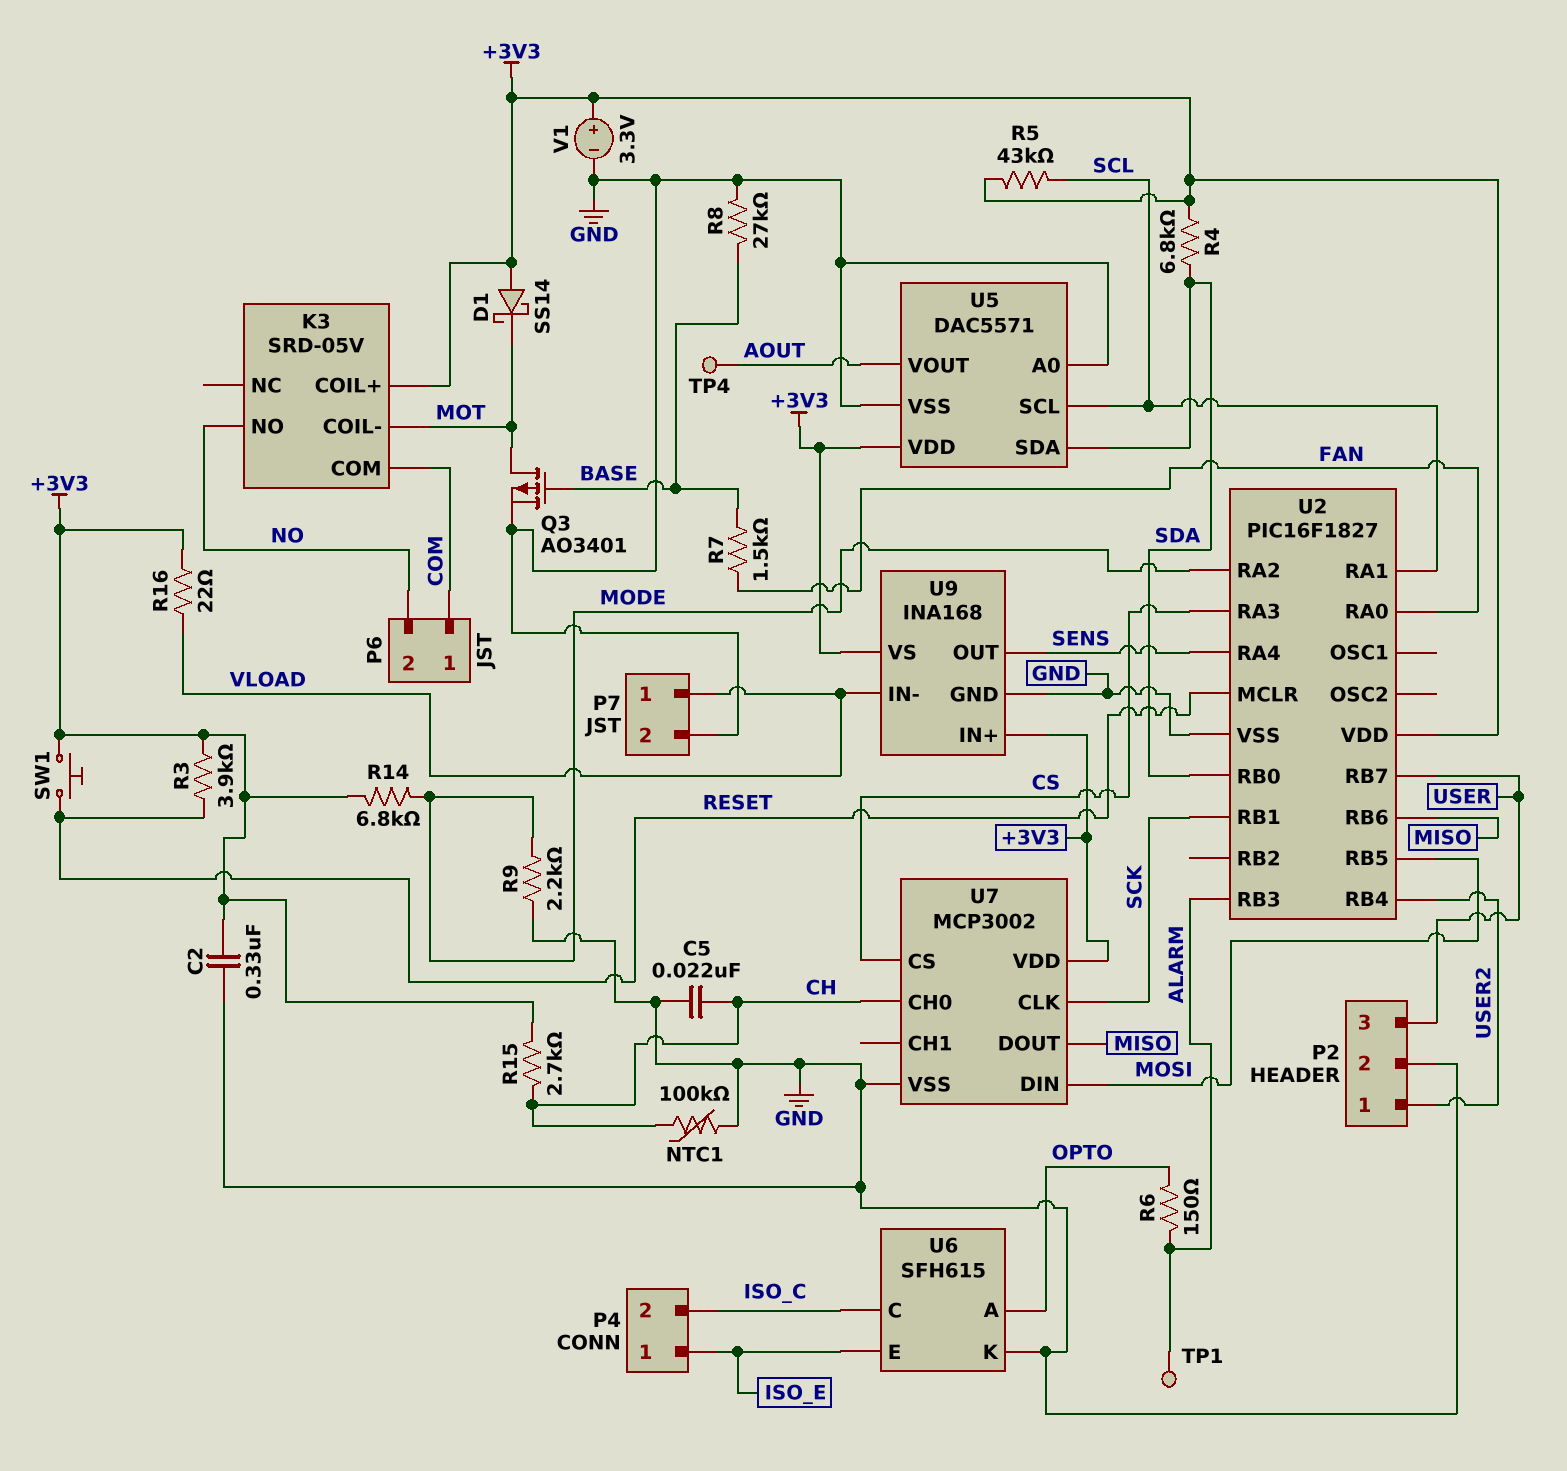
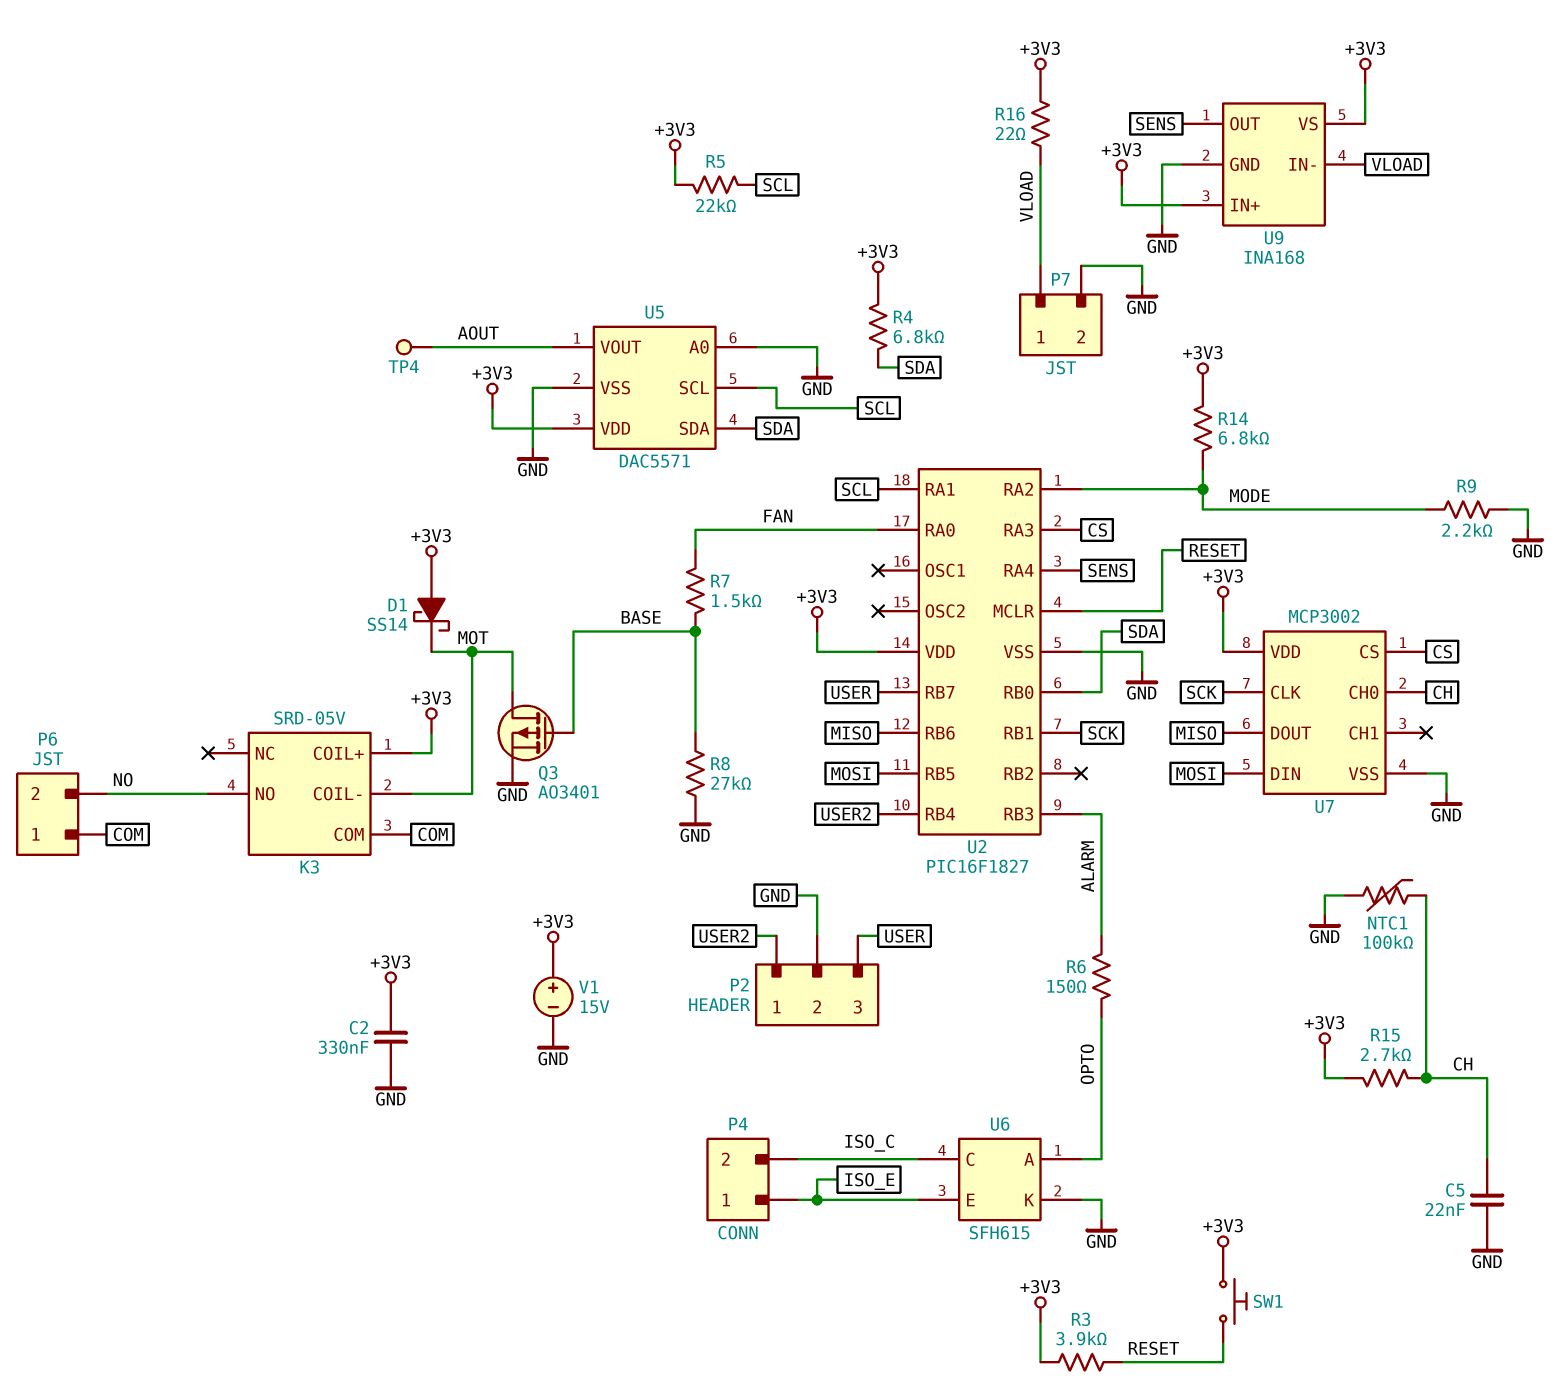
R5: 43k (+3V3, SCL) -> 22k (+3V3, SCL)
TP1: test point (ALARM) -> none
V1: 3.3V (plus +3V3, minus GND) -> 15V (plus +3V3, minus GND)

